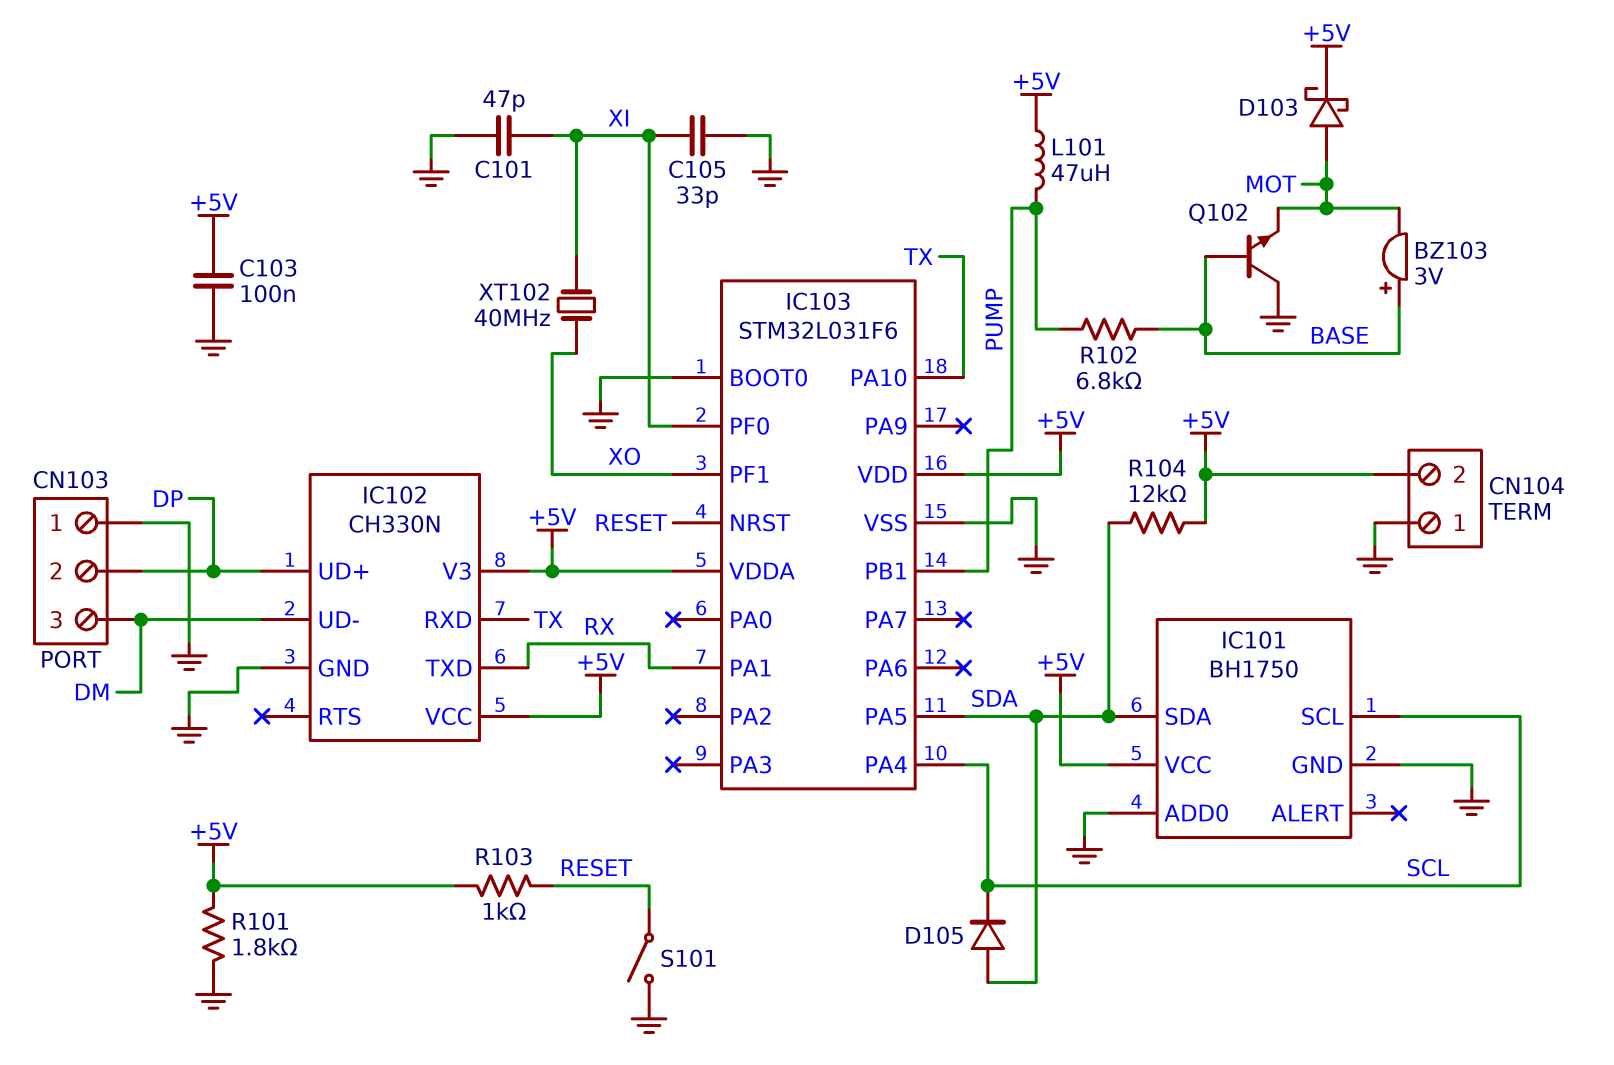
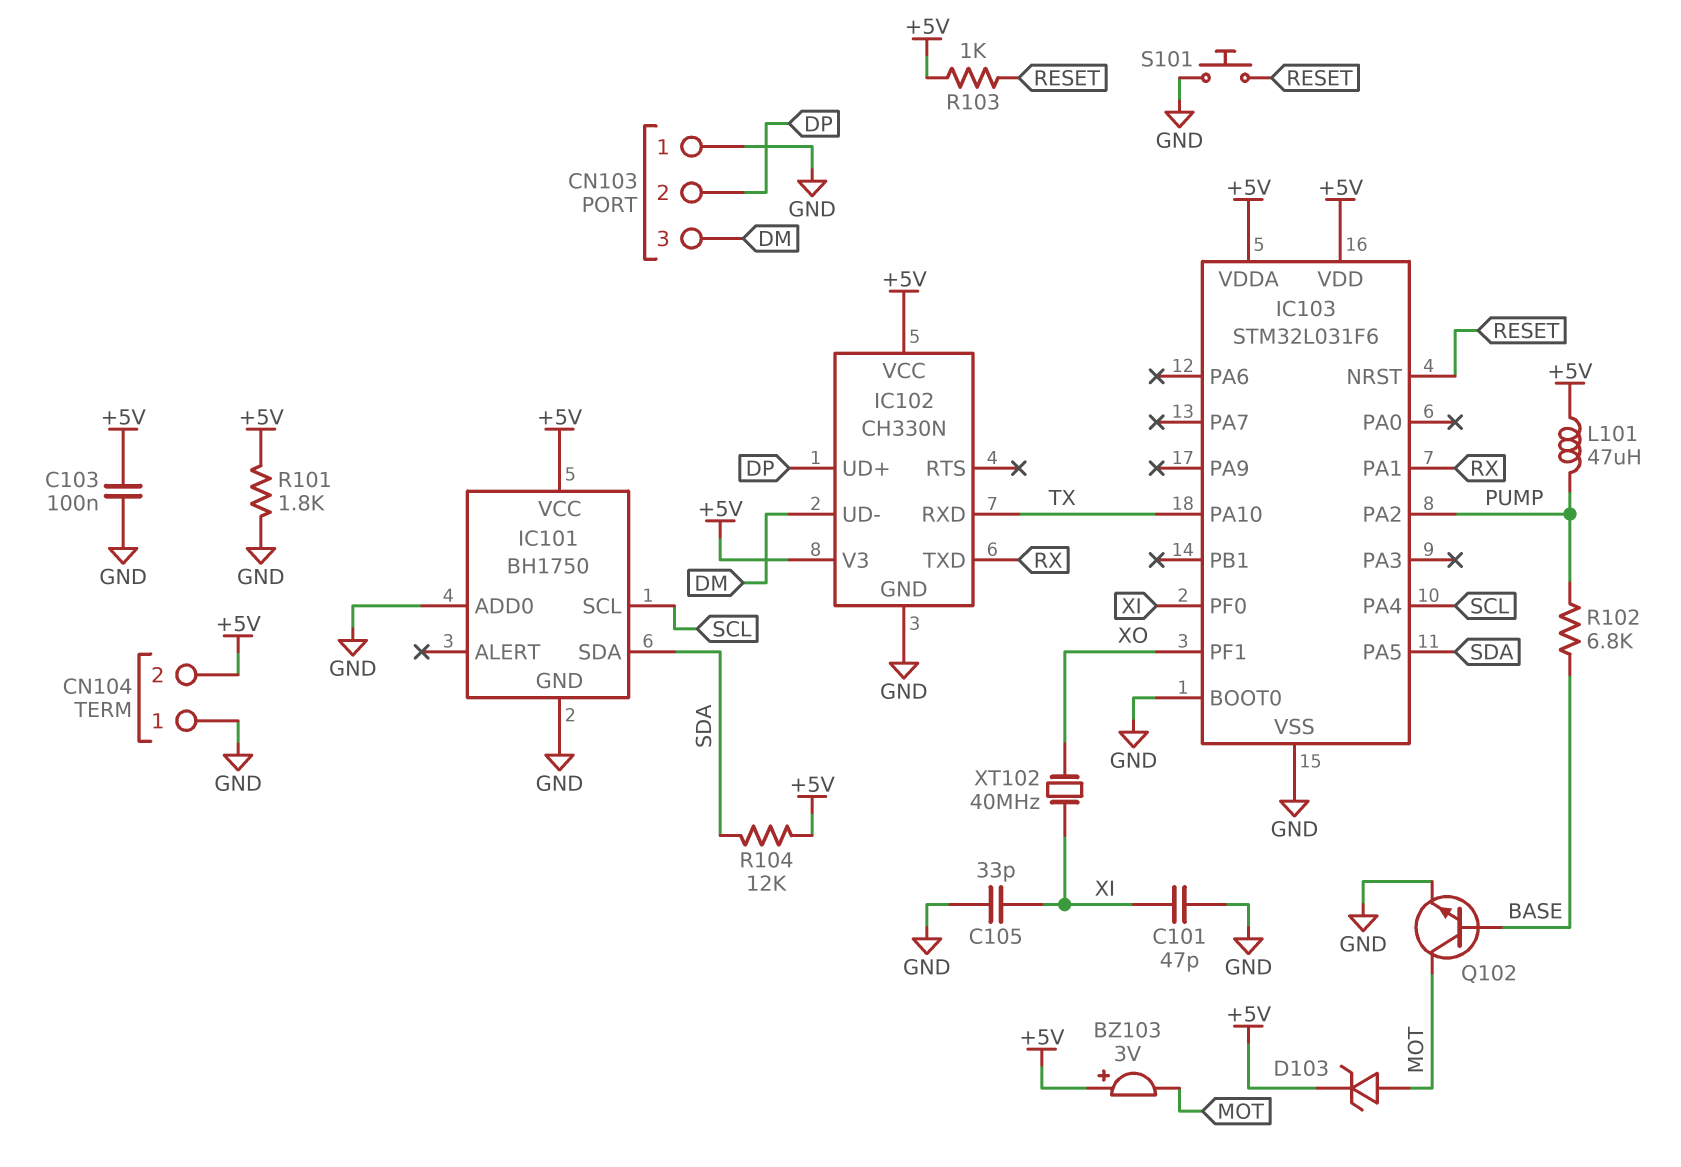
BZ103: buzzer 3V (plus BASE, minus MOT) -> buzzer 3V (plus +5V, minus MOT)
D103: schottky (A MOT, K +5V) -> zener (A MOT, K +5V)
D105: diode (A SDA, K SCL) -> none
IC103 pin PA2: none -> PUMP
IC103 pin PB1: PUMP -> none
Q102: NPN (B BASE, C GND, E MOT) -> NPN (B BASE, C MOT, E GND)
S101: switch (GND, RESET) -> button (GND, RESET)

